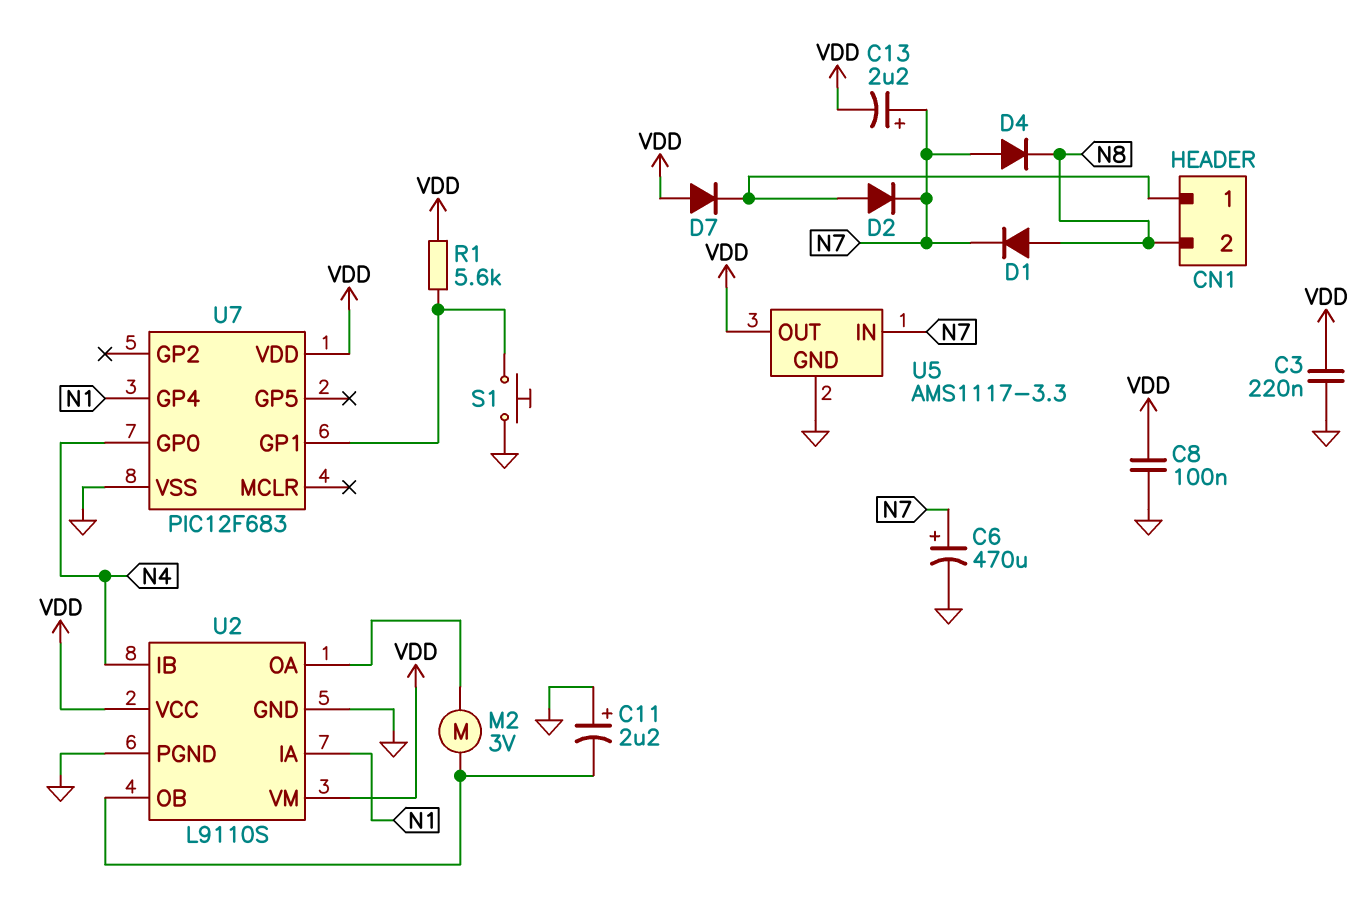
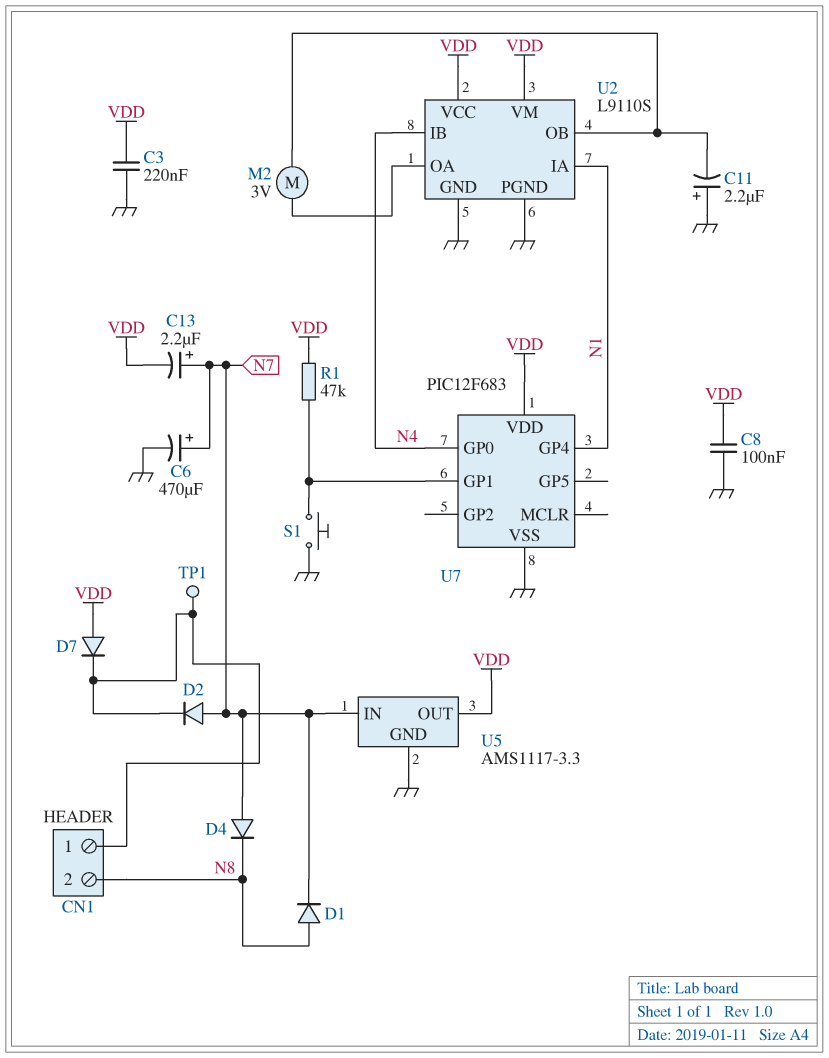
D2: diode (A CN1/1, K N7) -> diode (A N7, K CN1/1)
R1: 5.6k (U7/GP1, VDD) -> 47k (U7/GP1, VDD)
TP1: none -> test point (CN1/1)

